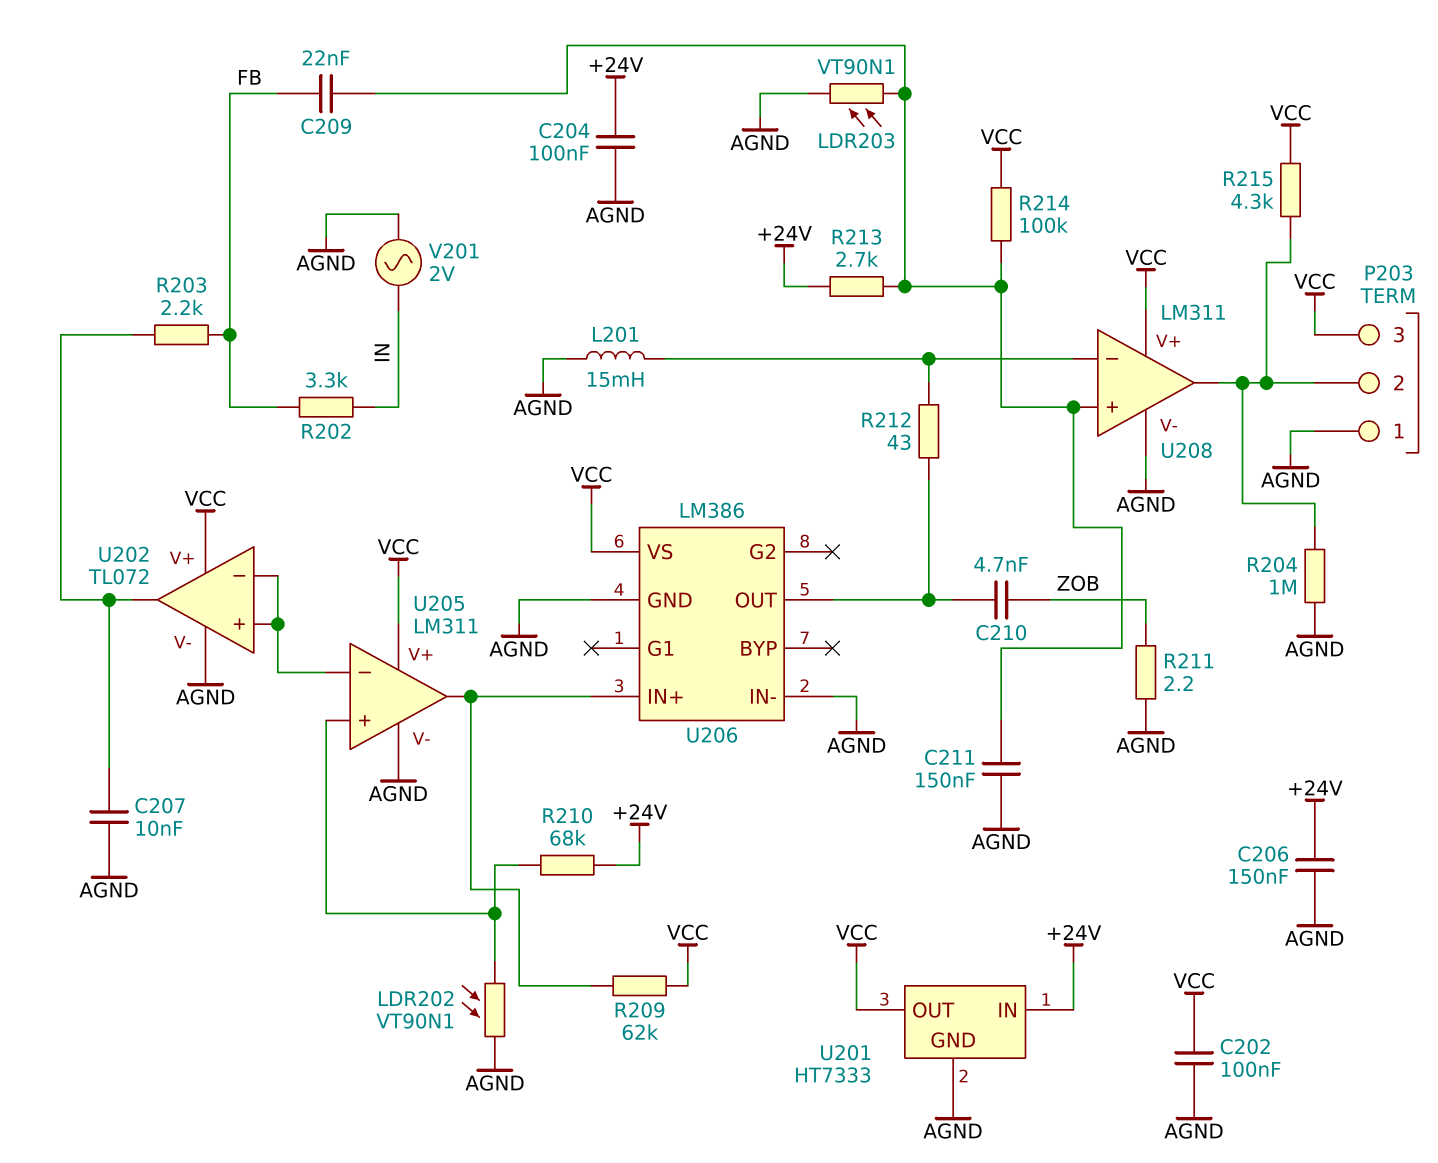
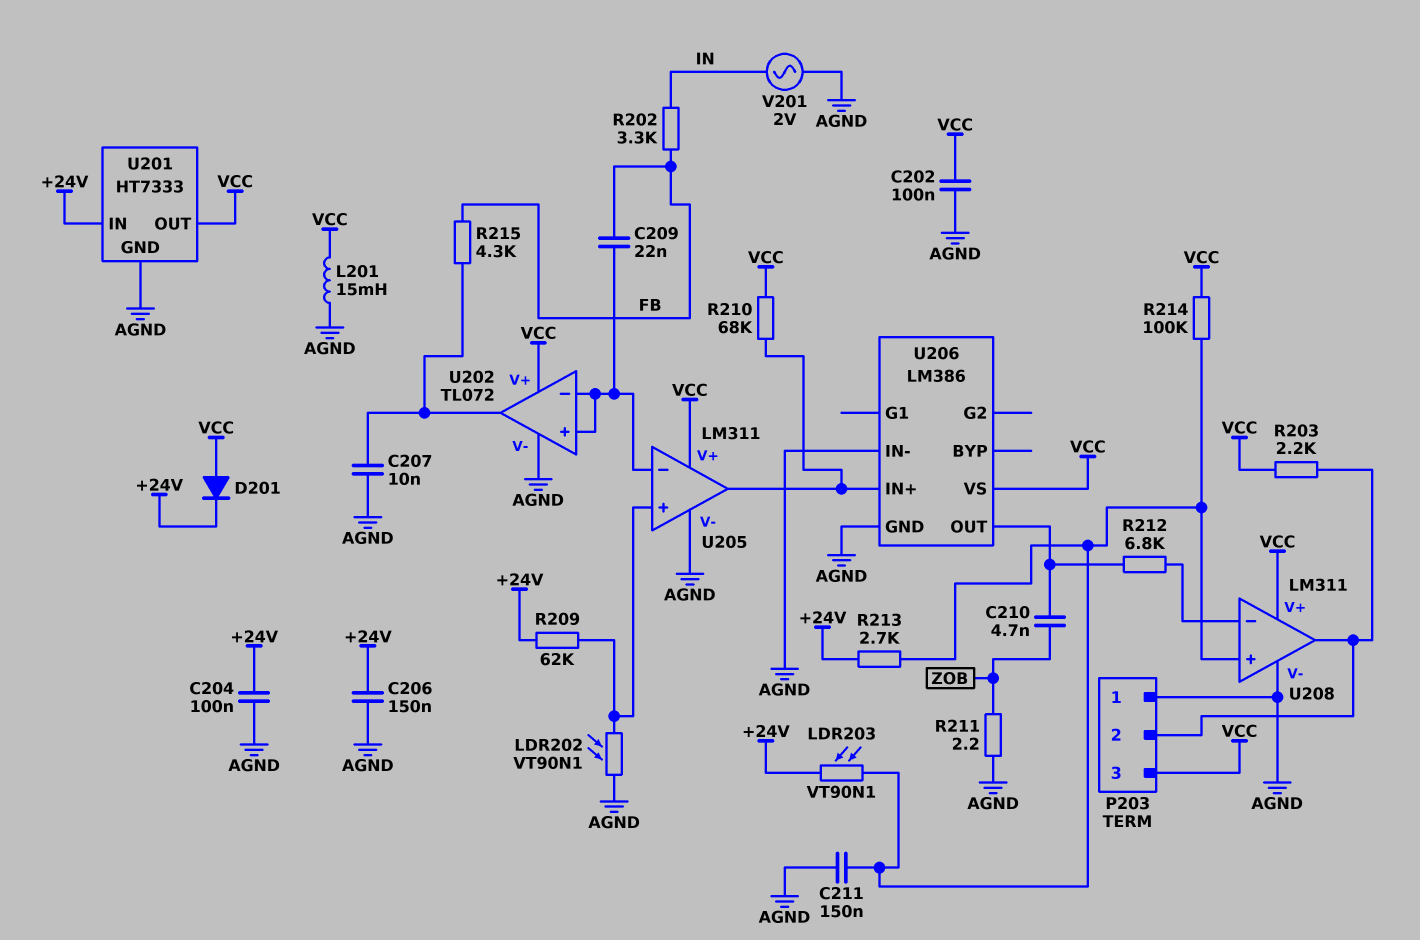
C209: 22nF (FB, U208/in+) -> 22nF (FB, U202/in+)
D201: none -> diode (A VCC, K +24V)
L201: 15mH (AGND, U208/in-) -> 15mH (AGND, VCC)
LDR203: VT90N1 (AGND, U208/in+) -> VT90N1 (+24V, U208/in+)
R203: 2.2k (FB, U202/out) -> 2.2k (P203/2, VCC)
R204: 1M (AGND, P203/2) -> none
R209: 62k (U205/out, VCC) -> 62k (+24V, U205/in+)
R210: 68k (+24V, U205/in+) -> 68k (U205/out, VCC)
R212: 43 (U206/OUT, U208/in-) -> 6.8k (U206/OUT, U208/in-)
R215: 4.3k (P203/2, VCC) -> 4.3k (FB, U202/out)

